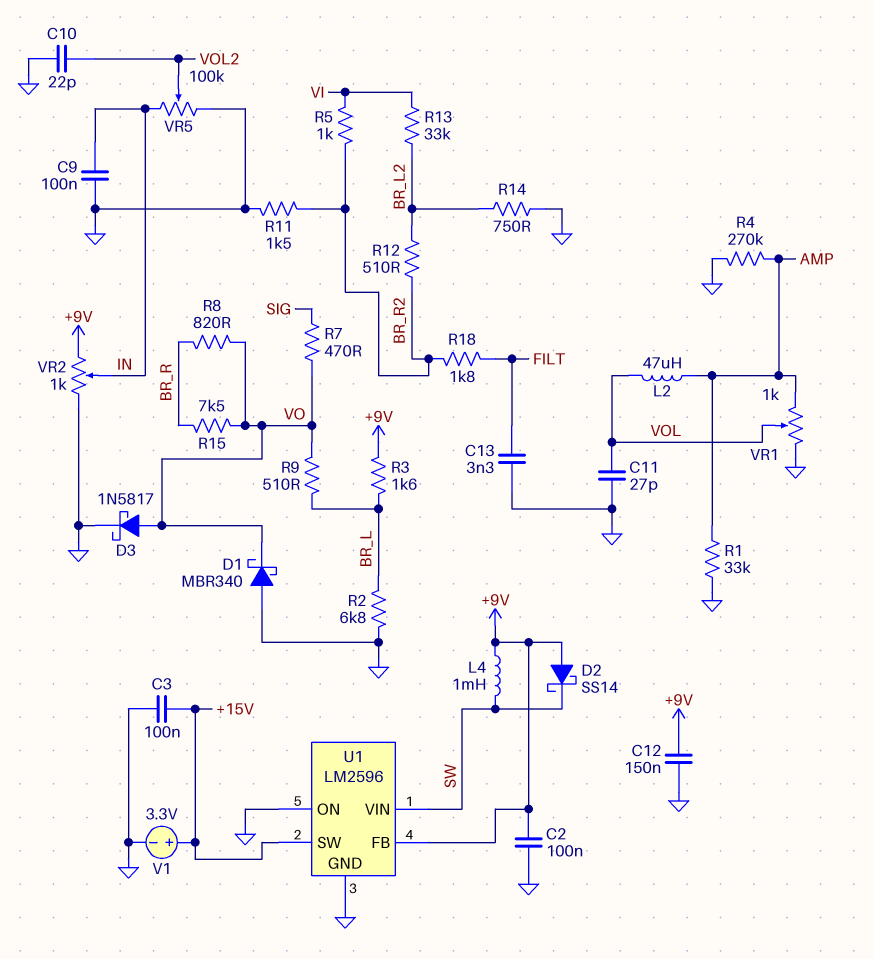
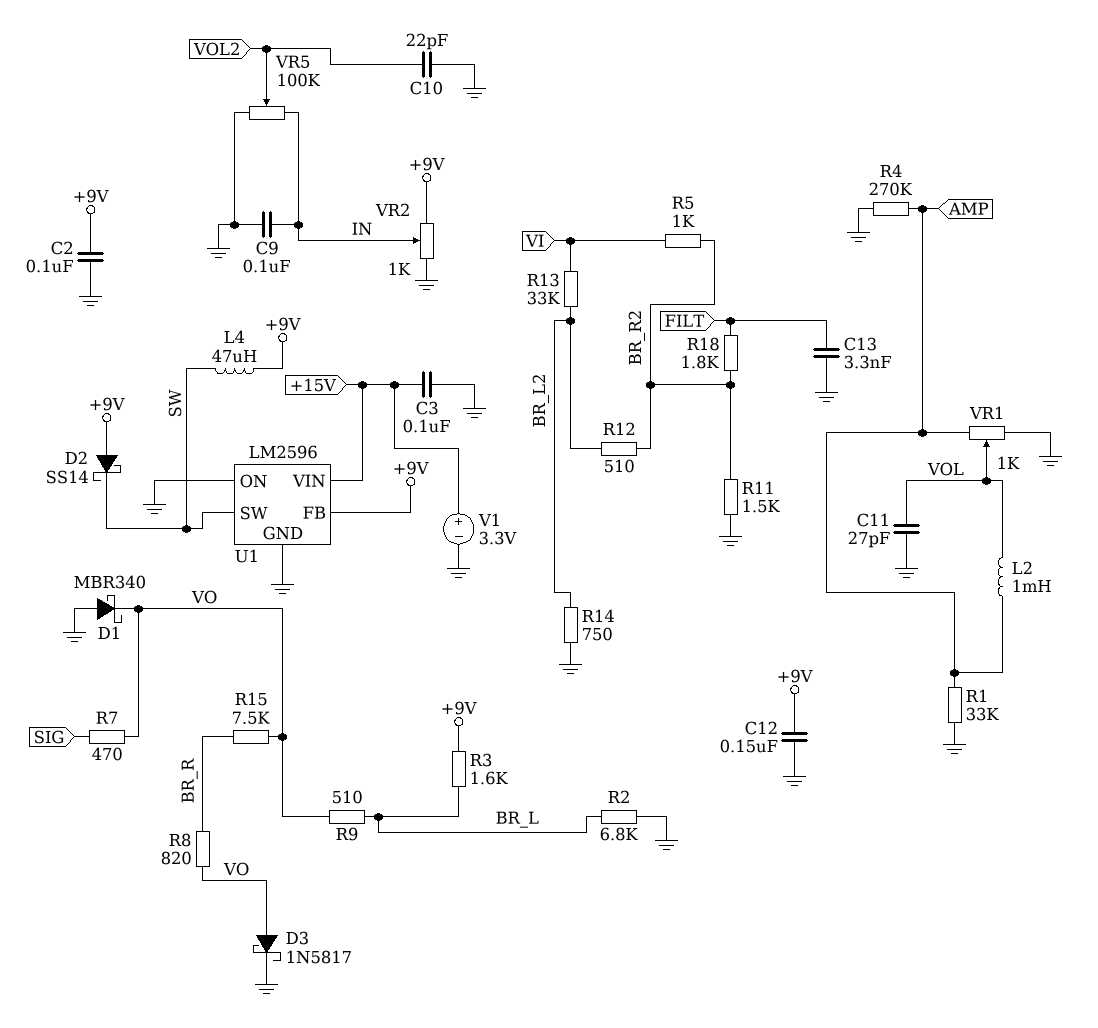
L2: 47uH (AMP, VOL) -> 1mH (AMP, VOL)
L4: 1mH (+9V, SW) -> 47uH (+9V, SW)
U1 pin SW: +15V -> SW
U1 pin VIN: SW -> +15V

